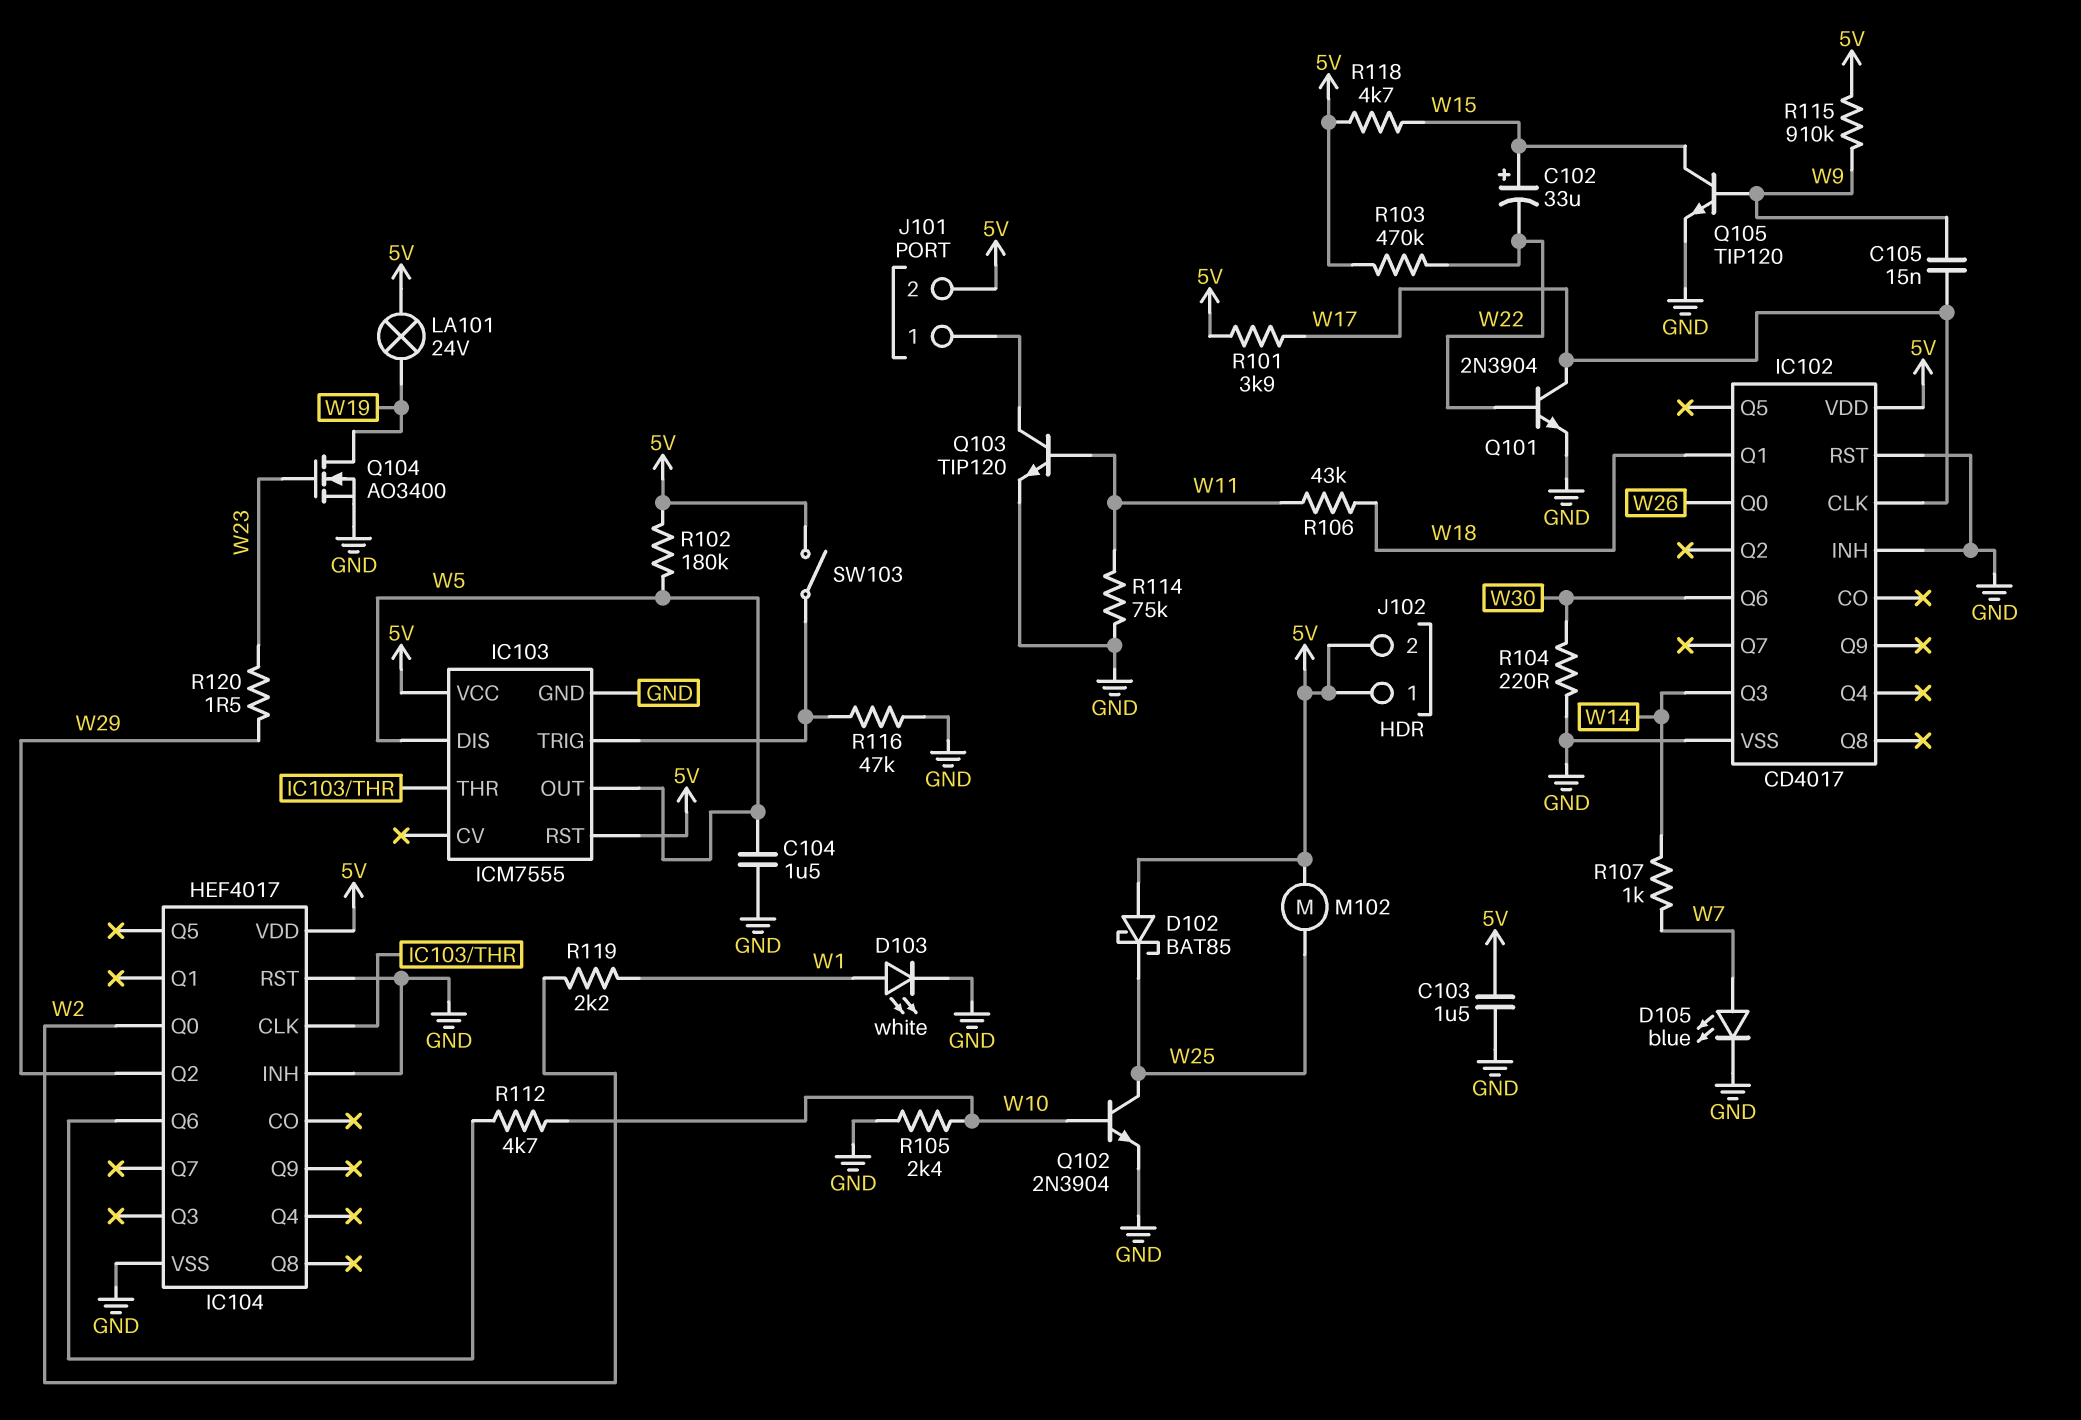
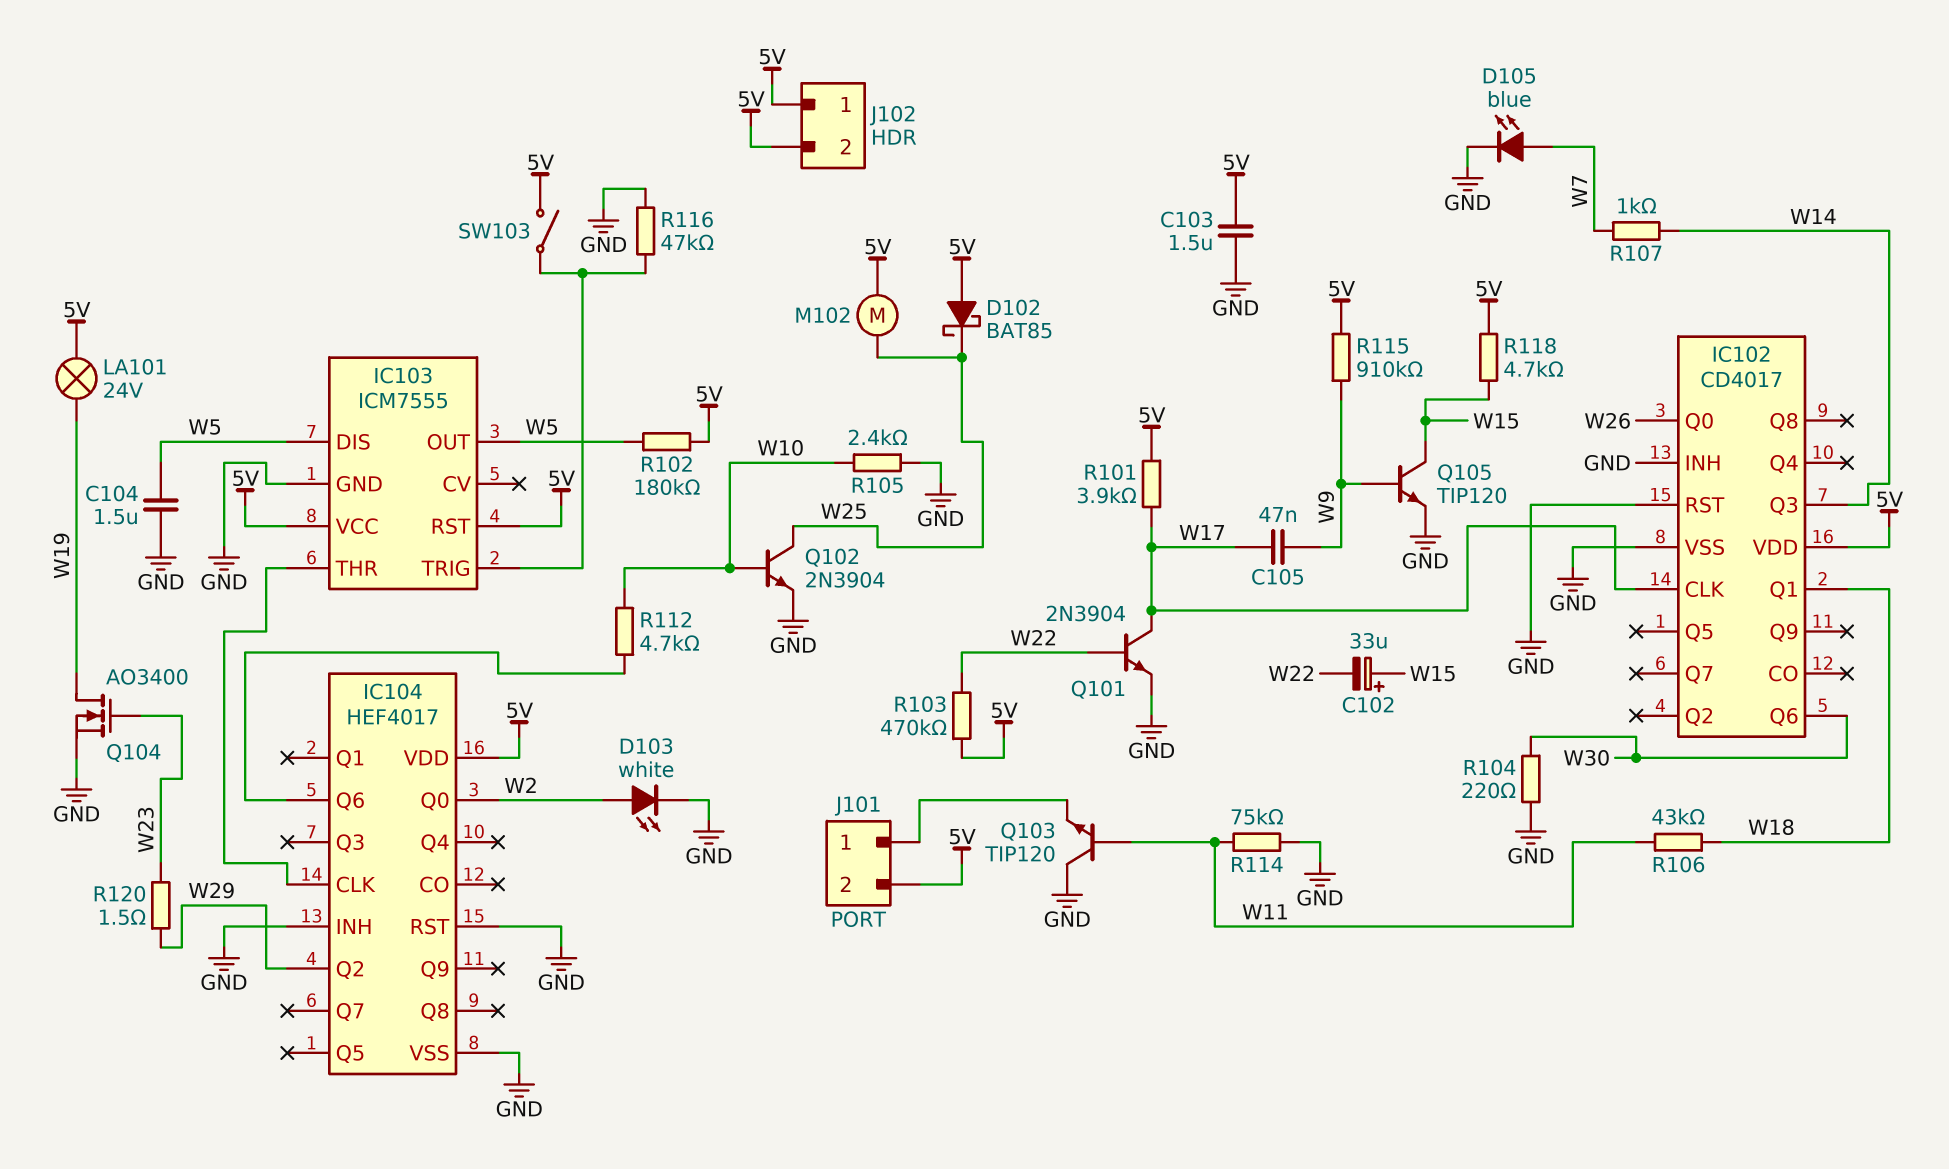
C105: 15nF (W9, W17) -> 47nF (W9, W17)
D103: LED white (A W1, K GND) -> LED white (A W2, K GND)
Q103: NPN TIP120 (B W11, C J101/1, E GND) -> NPN TIP120 (B W11, C GND, E J101/1)
R119: 2.2k (W1, W2) -> none

